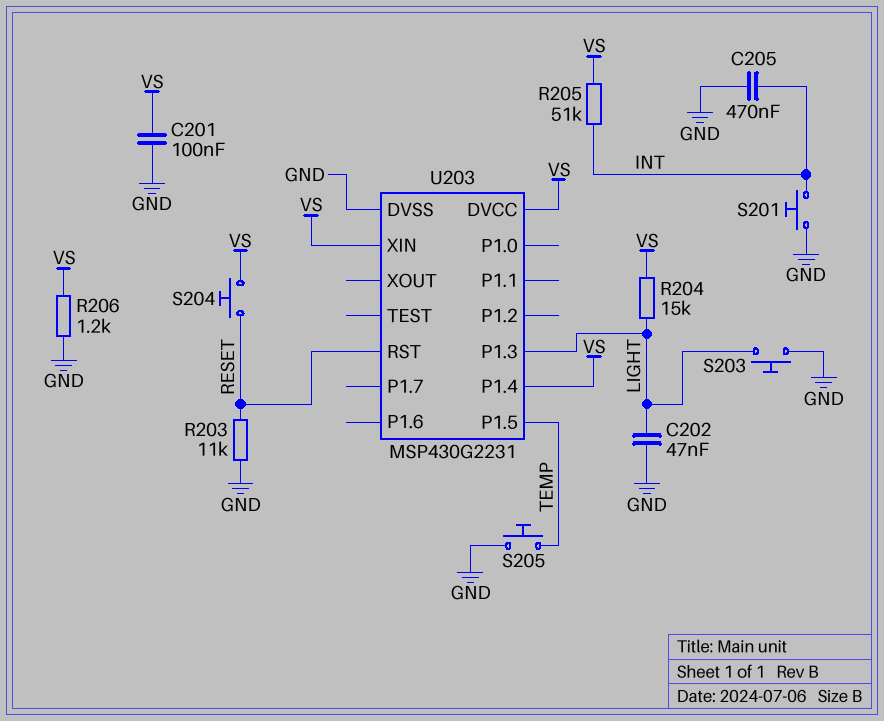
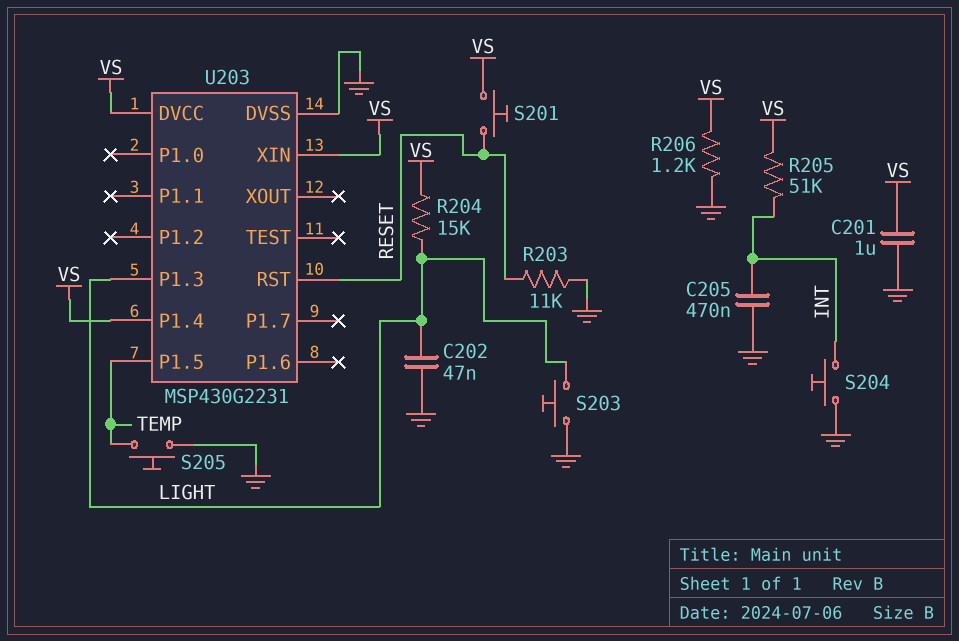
C201: 100nF (GND, VS) -> 1uF (GND, VS)
S201: button (GND, INT) -> button (RESET, VS)
S204: button (RESET, VS) -> button (GND, INT)

